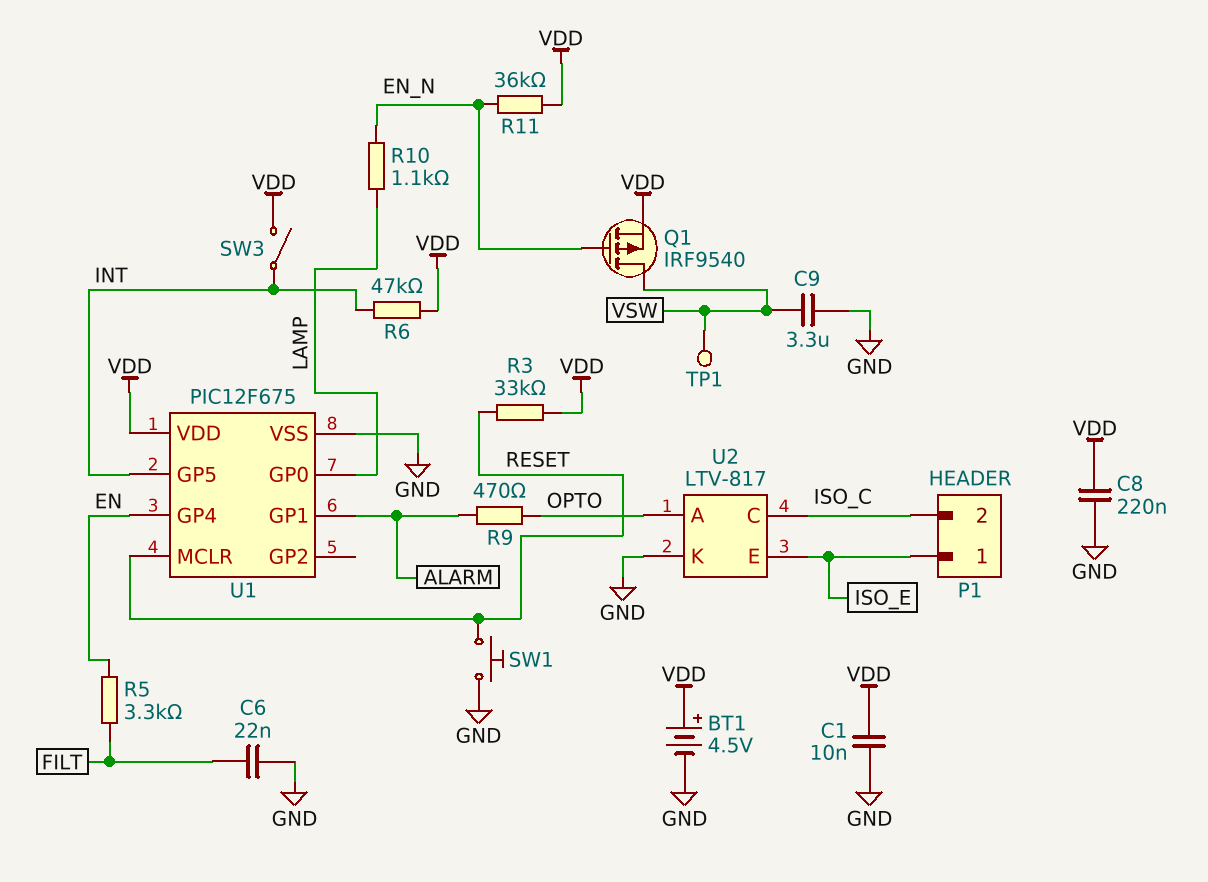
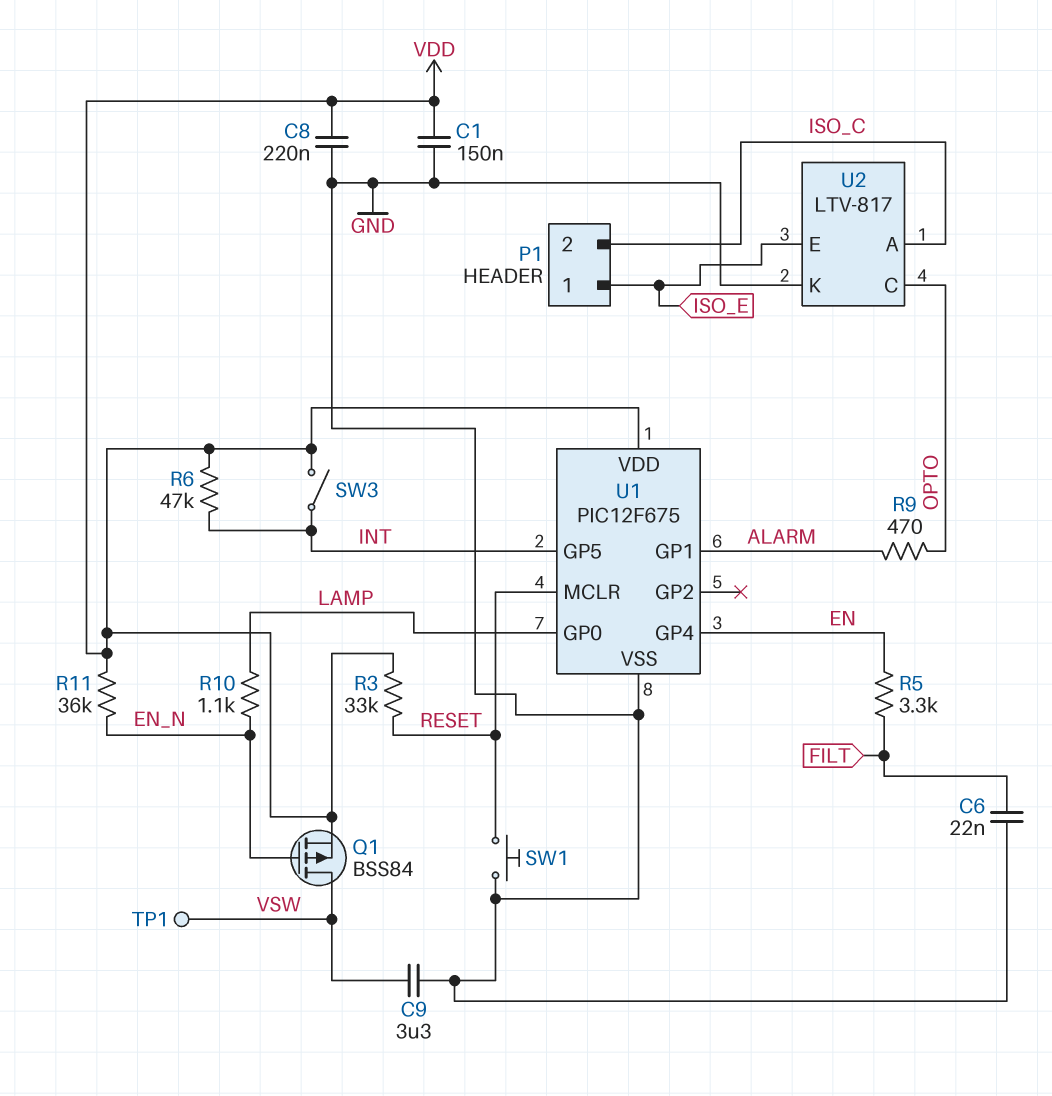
BT1: 4.5V (plus VDD, minus GND) -> none
C1: 10nF (GND, VDD) -> 150nF (GND, VDD)
Q1: PMOS IRF9540 (G EN_N, D VSW, S VDD) -> PMOS BSS84 (G EN_N, D VSW, S VDD)
U2 pin A: OPTO -> ISO_C
U2 pin C: ISO_C -> OPTO

